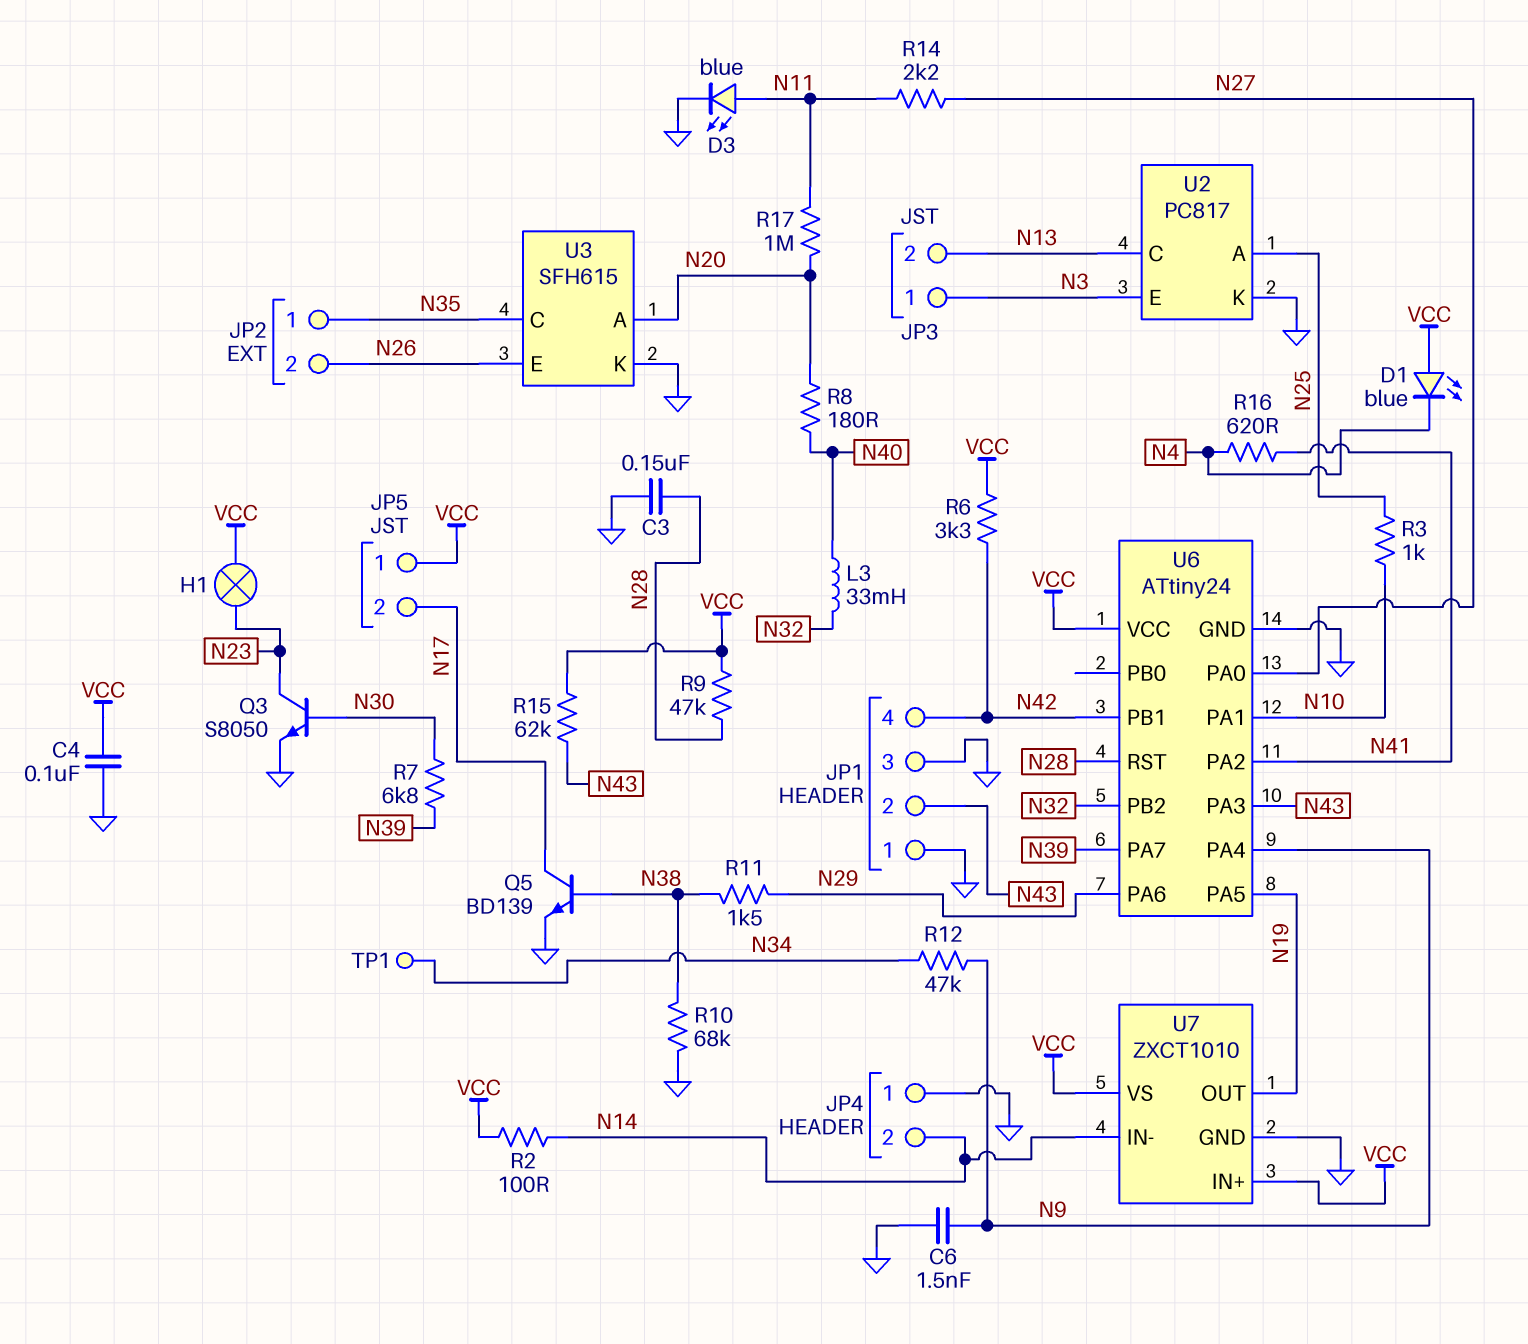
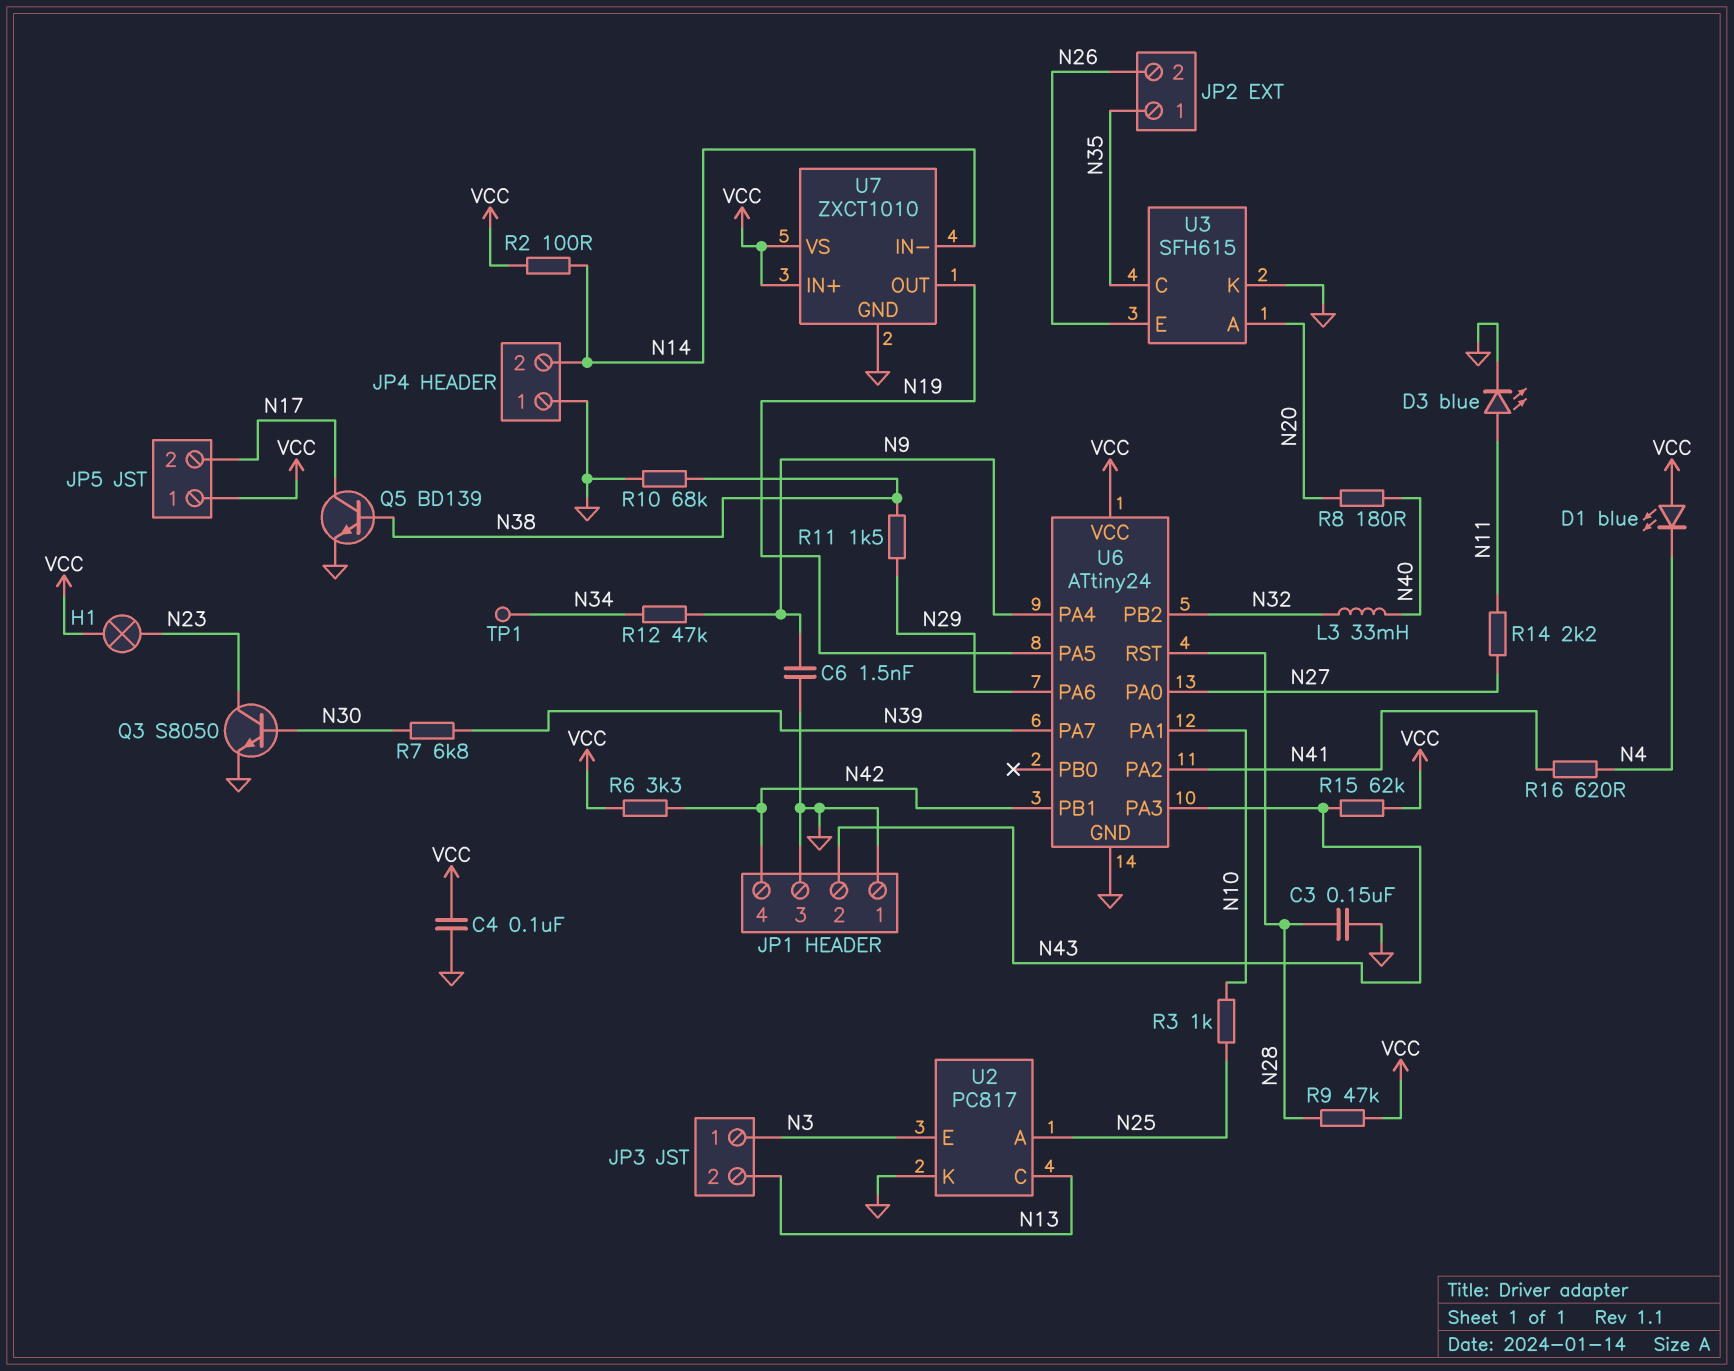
R17: 1M (N11, N20) -> none

